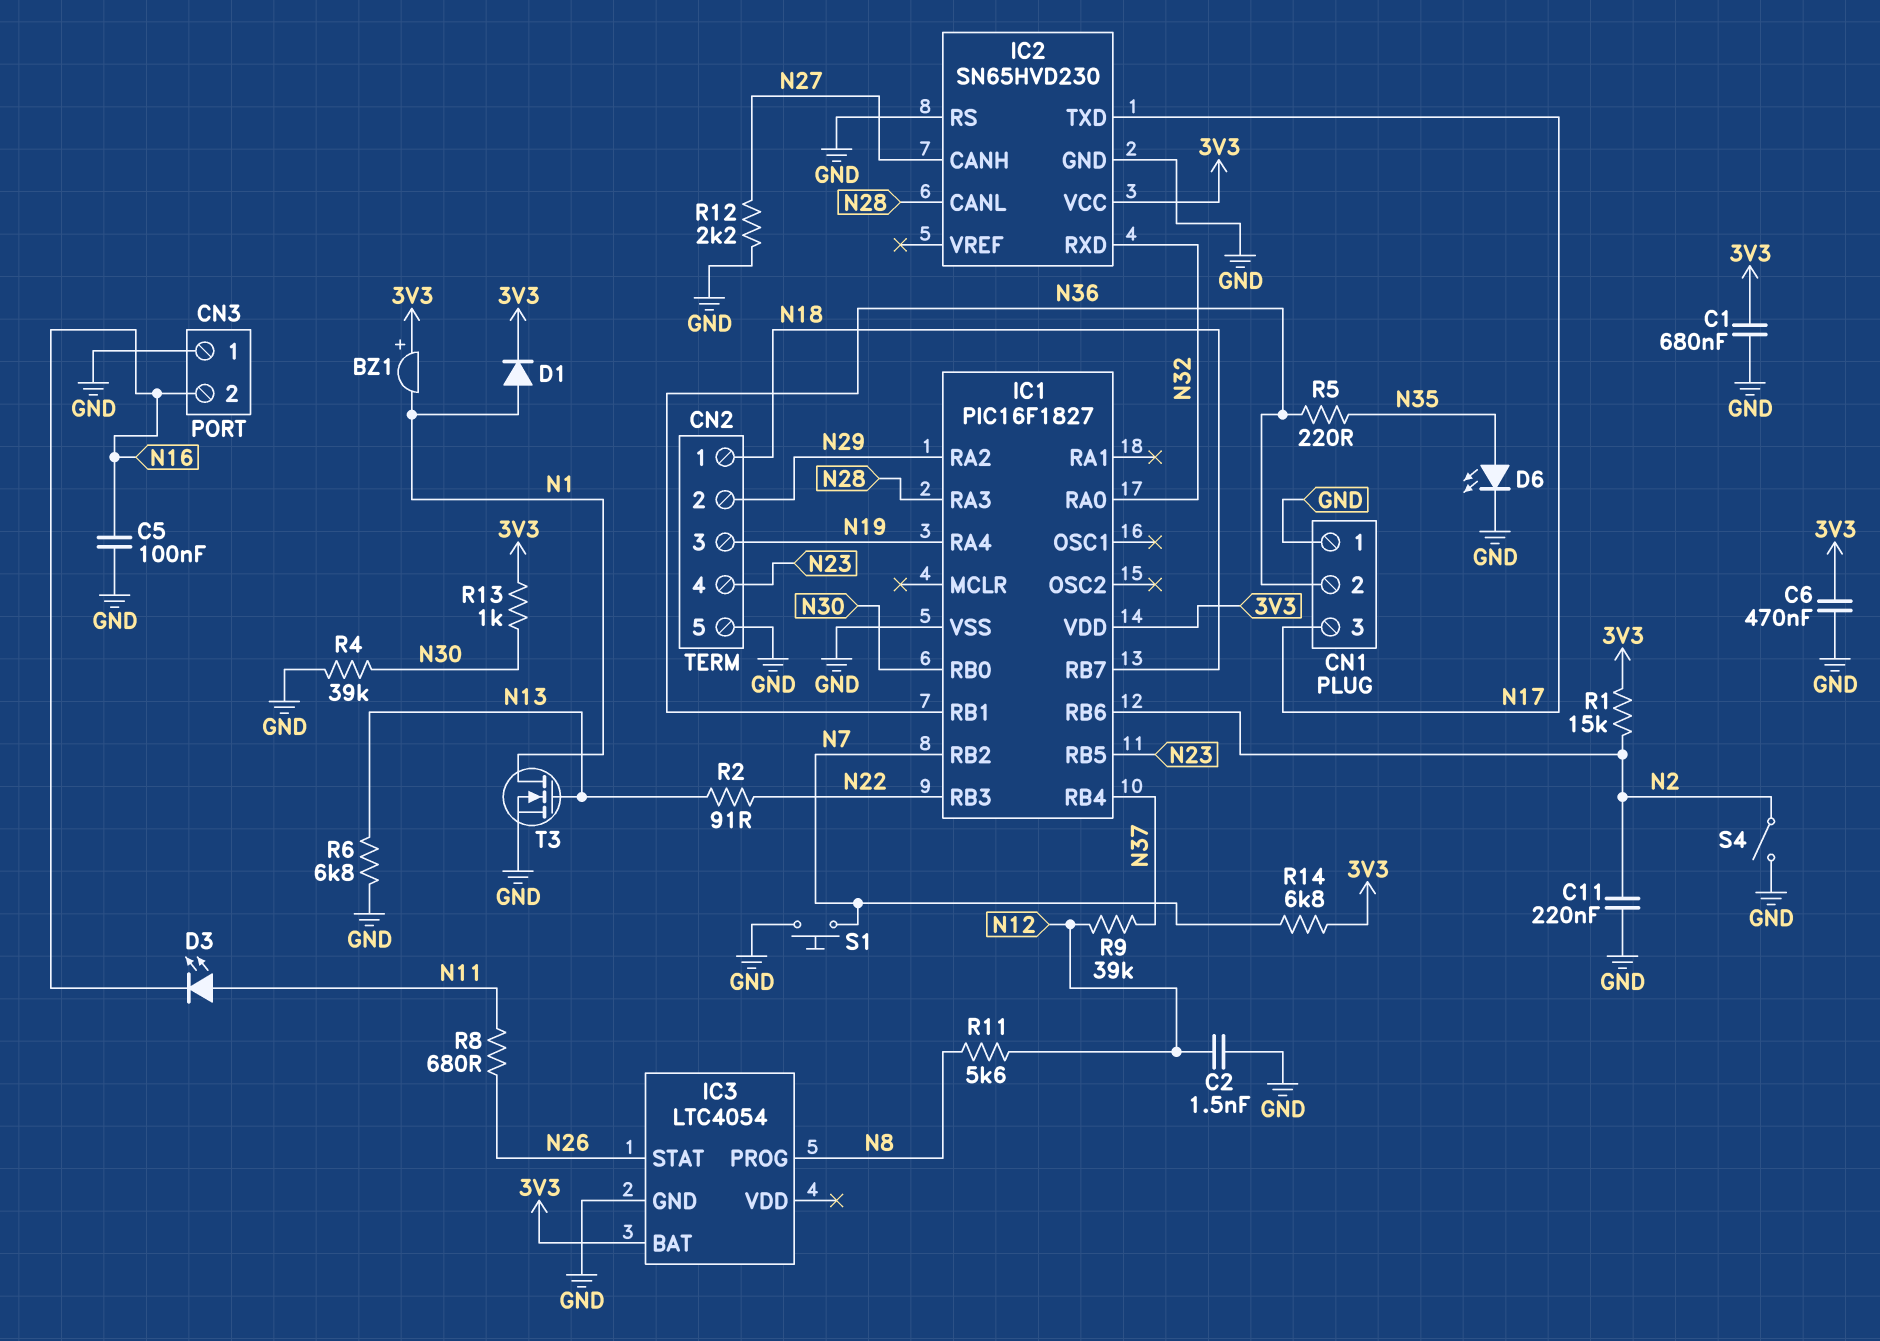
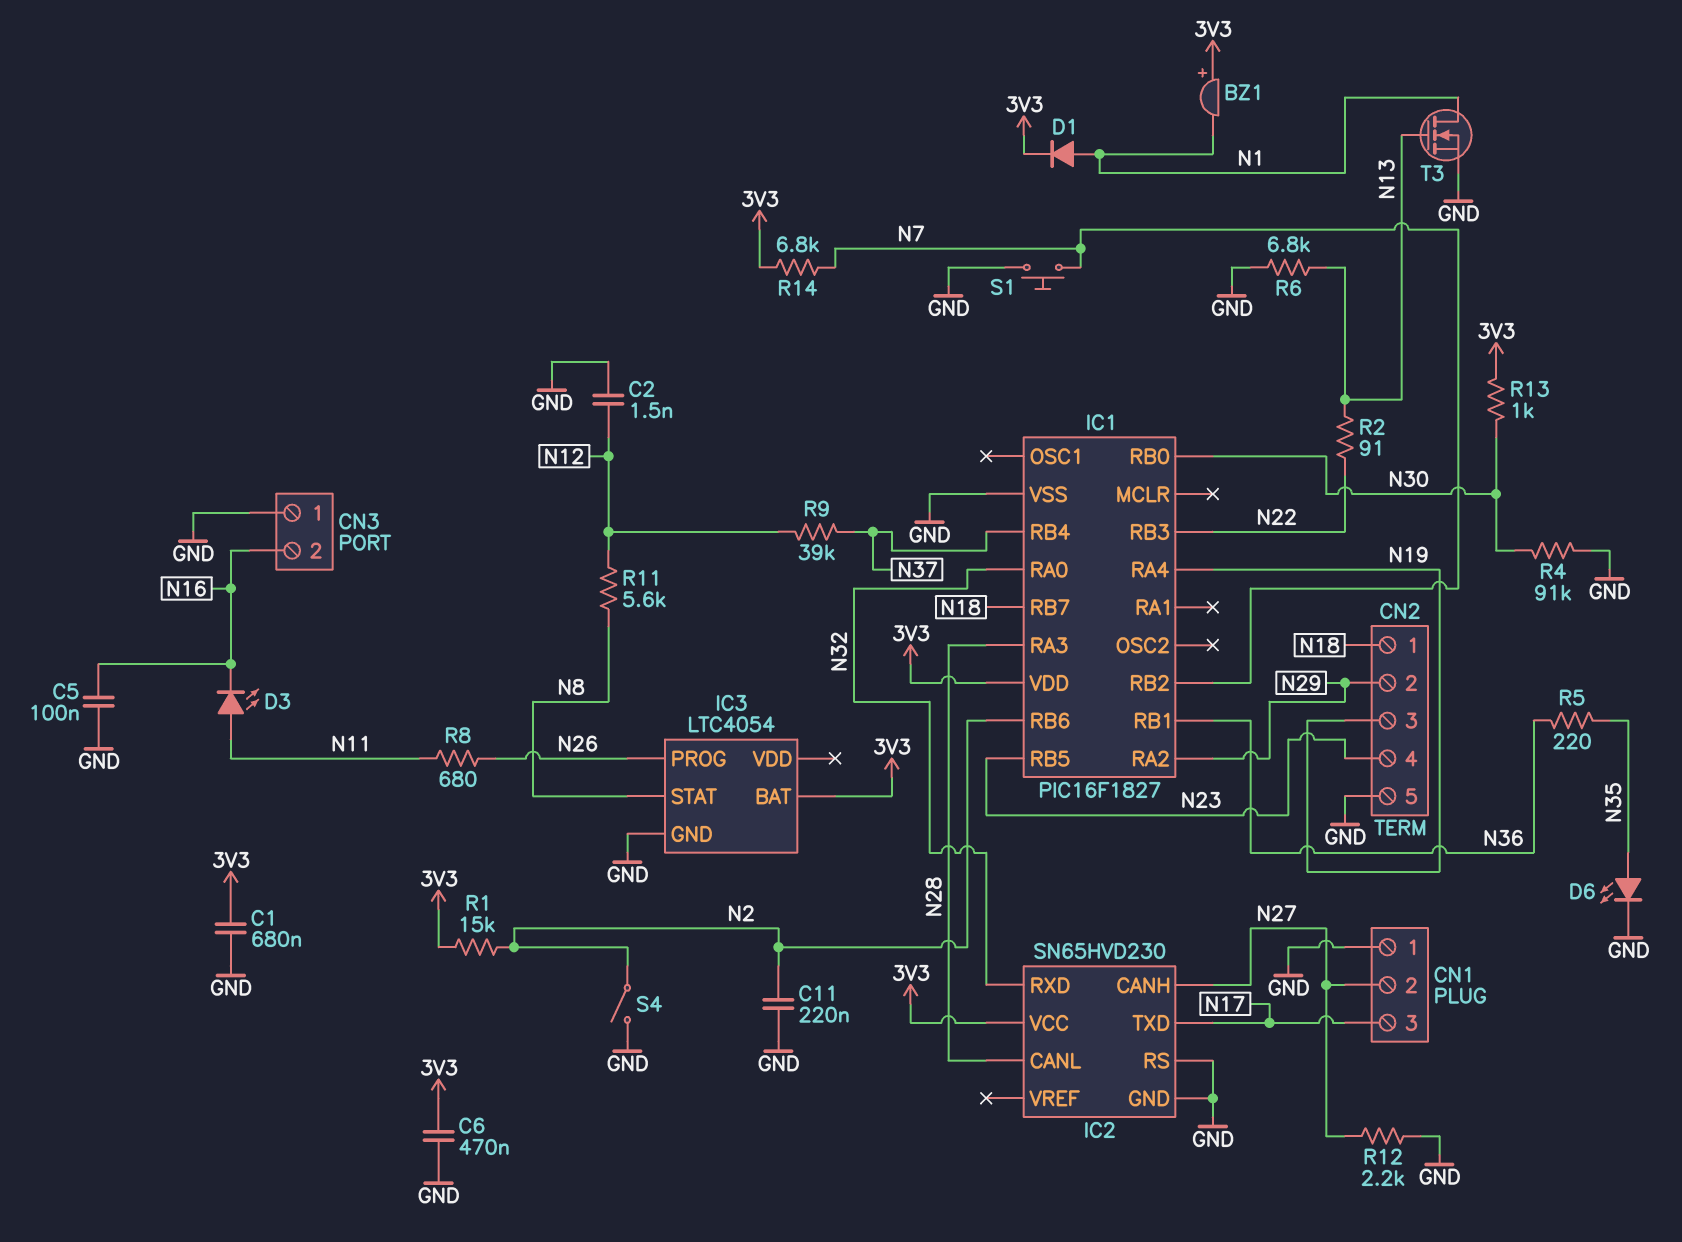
CN1 pin 2: N36 -> N27
IC3 pin PROG: N8 -> N26
IC3 pin STAT: N26 -> N8
R4: 39k (GND, N30) -> 91k (GND, N30)

